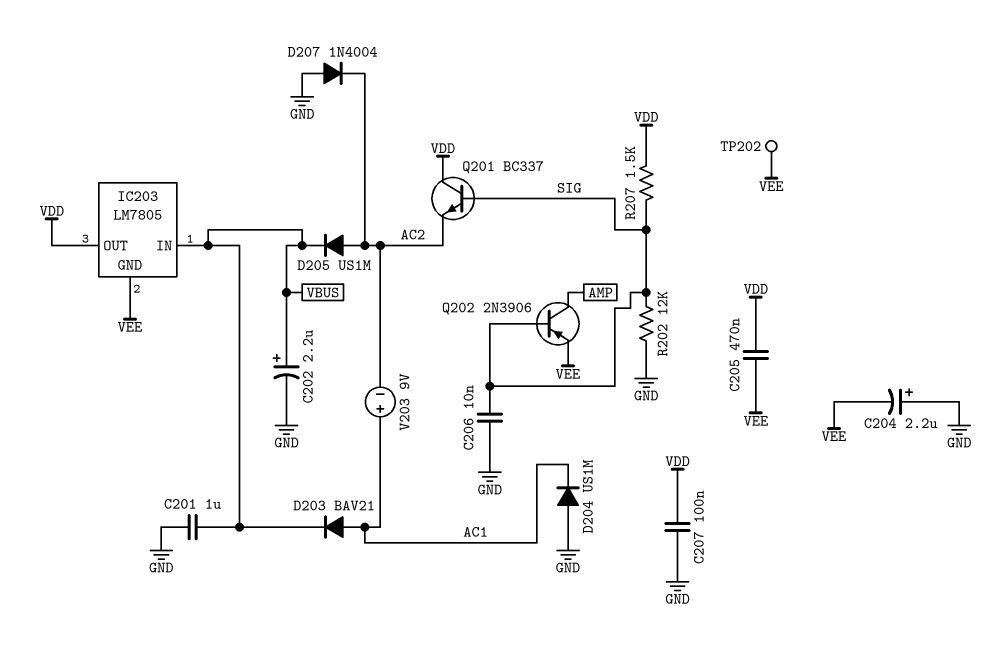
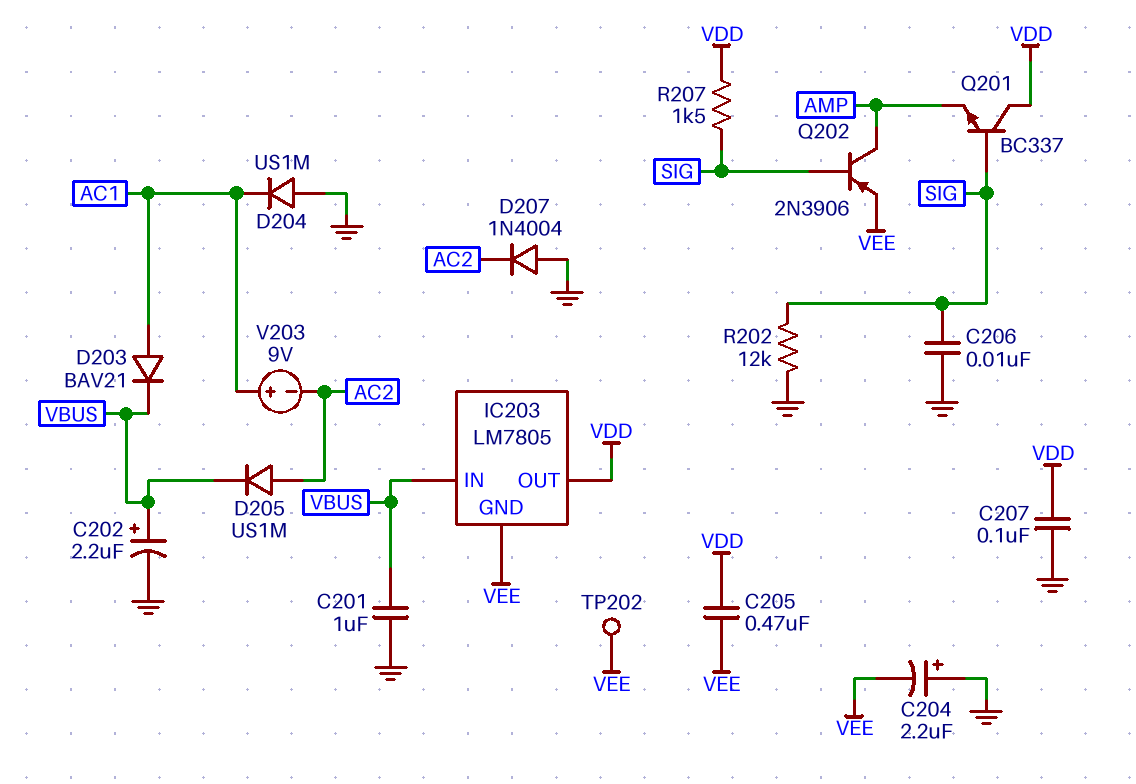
Q201: NPN BC337 (B SIG, C VDD, E AC2) -> NPN BC337 (B SIG, C VDD, E AMP)

